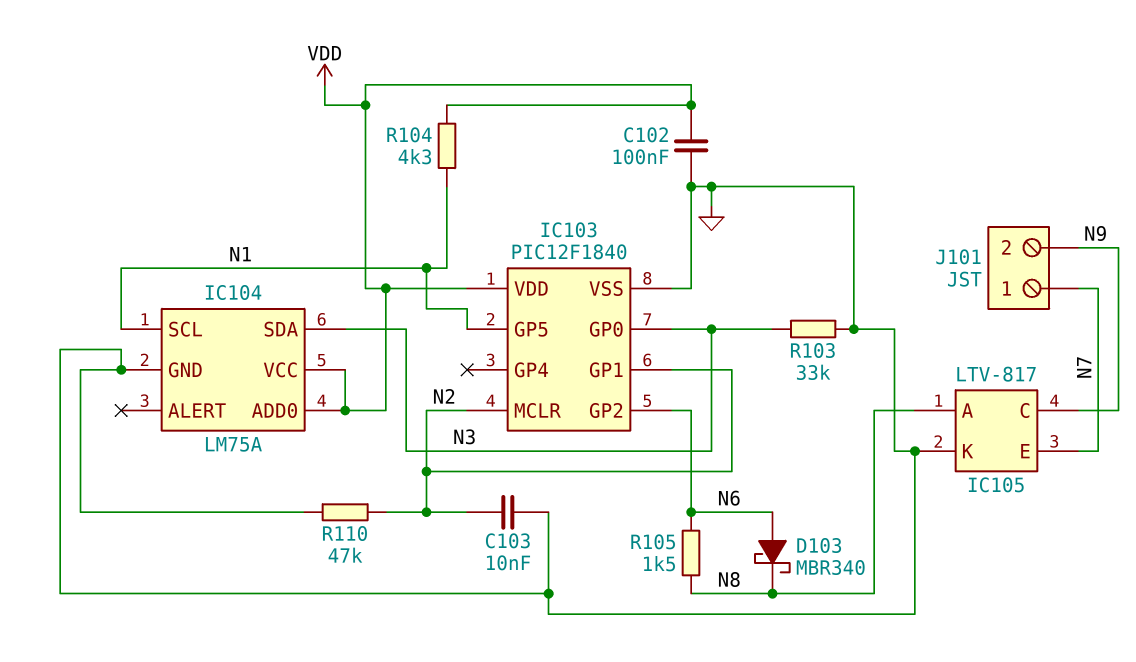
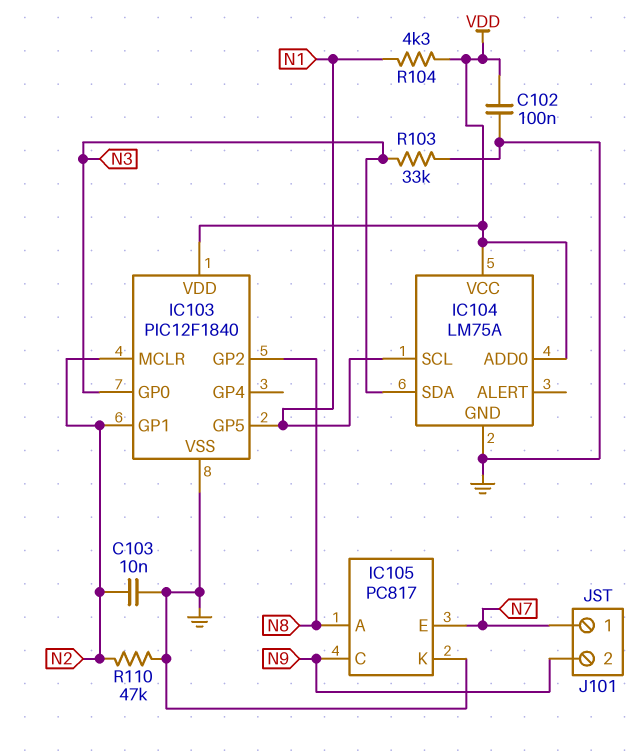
D103: schottky MBR340 (A N6, K N8) -> none
IC103 pin GP2: N6 -> N8
IC105: LTV-817 -> PC817
R105: 1.5k (N6, N8) -> none

